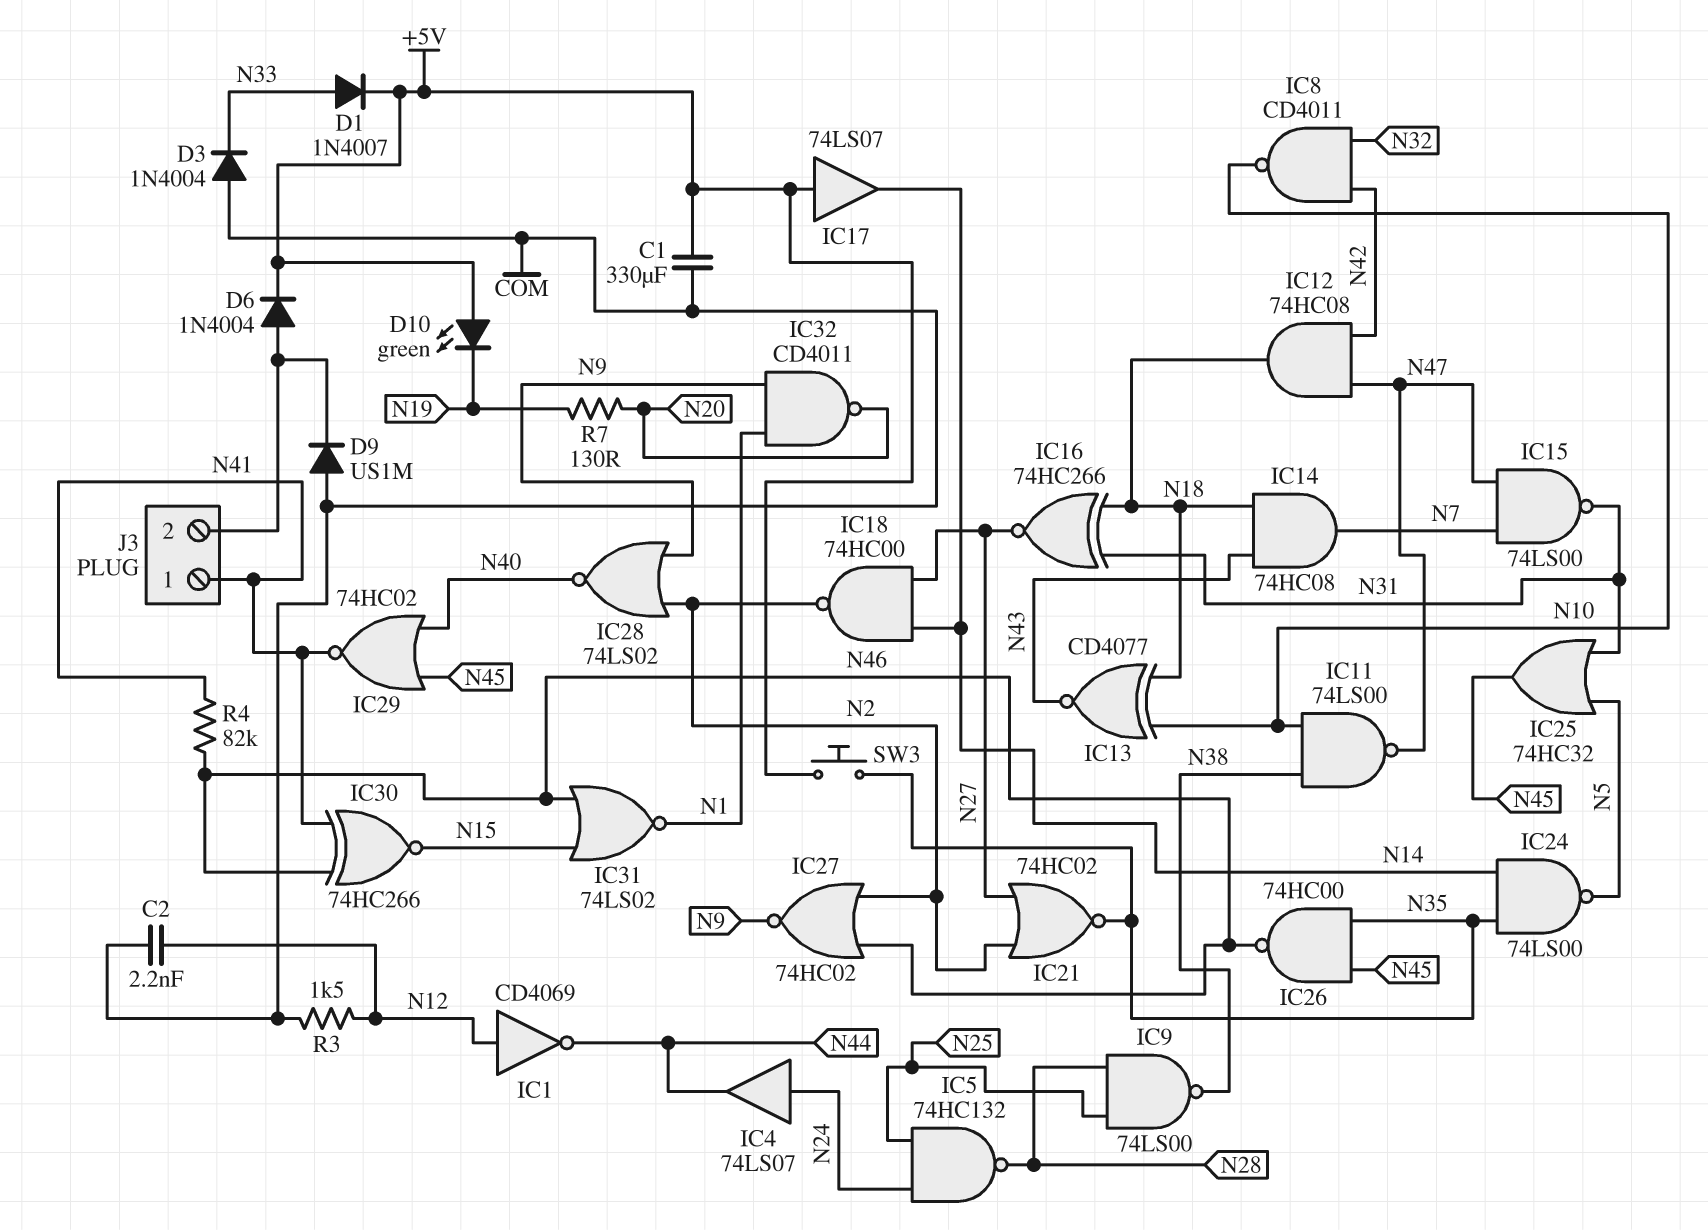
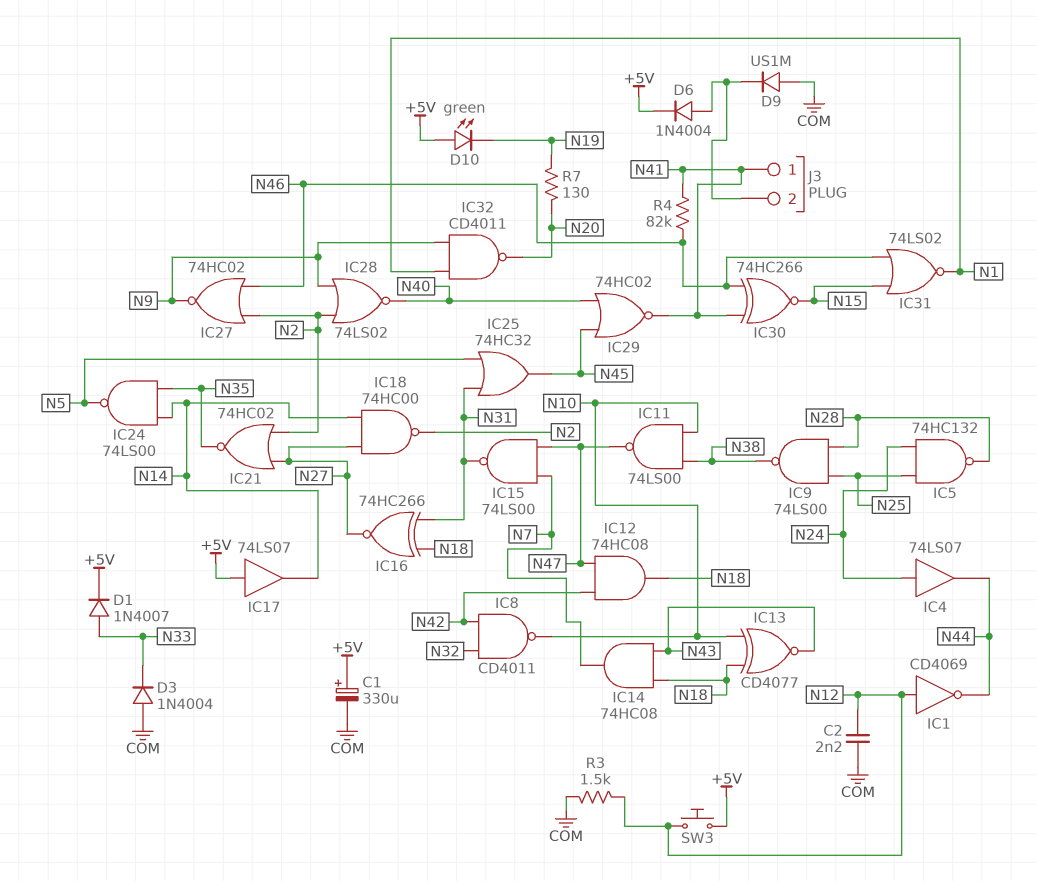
C1: 330uF (+5V, COM) -> 330uF (plus +5V, minus COM)
IC26: NAND 74HC00 (in N35, in N45, out N46) -> none
SW3: button (+5V, N35) -> button (+5V, N12)

